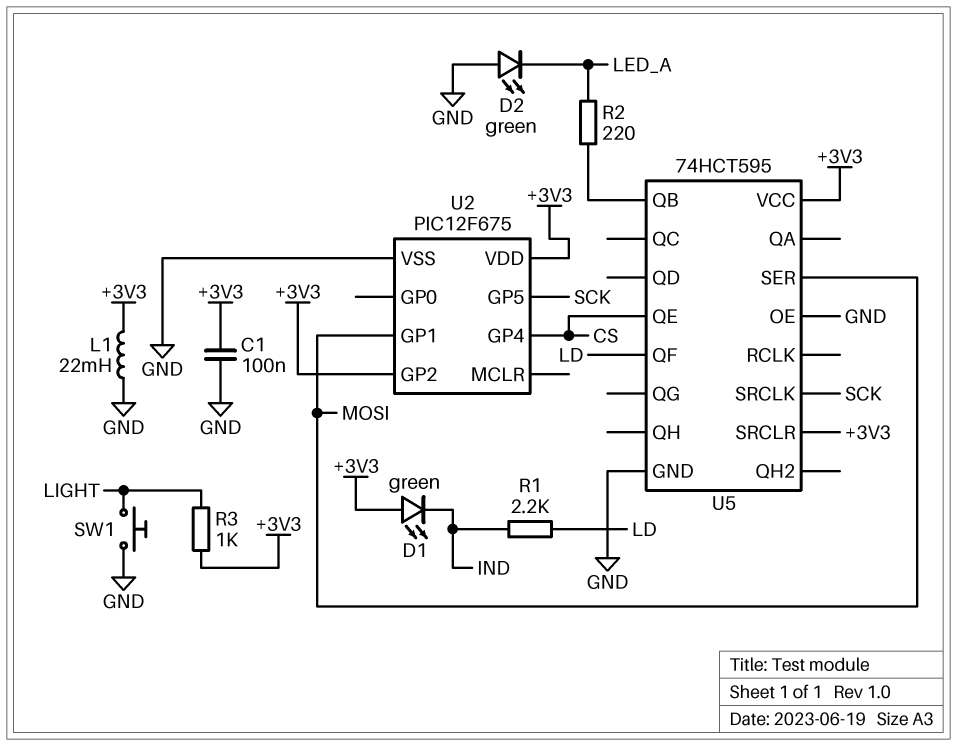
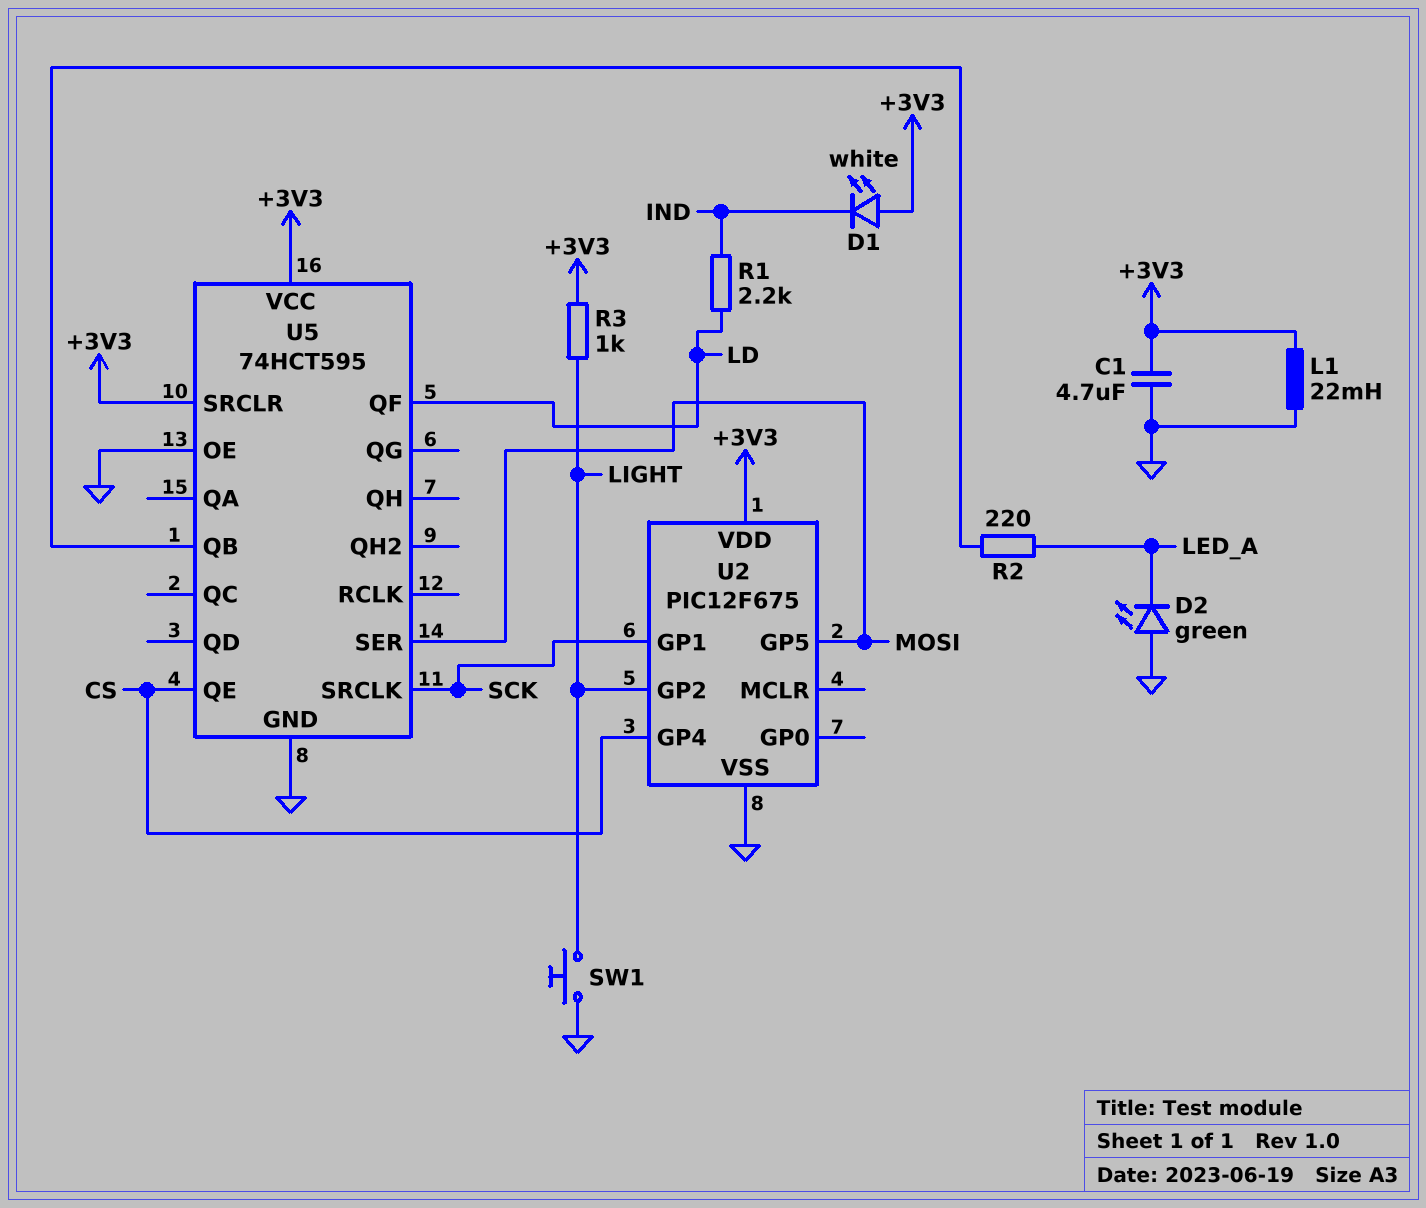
C1: 100nF (+3V3, GND) -> 4.7uF (+3V3, GND)
D1: LED green (A +3V3, K IND) -> LED white (A +3V3, K IND)
U2 pin GP1: MOSI -> SCK
U2 pin GP2: +3V3 -> LIGHT
U2 pin GP5: SCK -> MOSI

